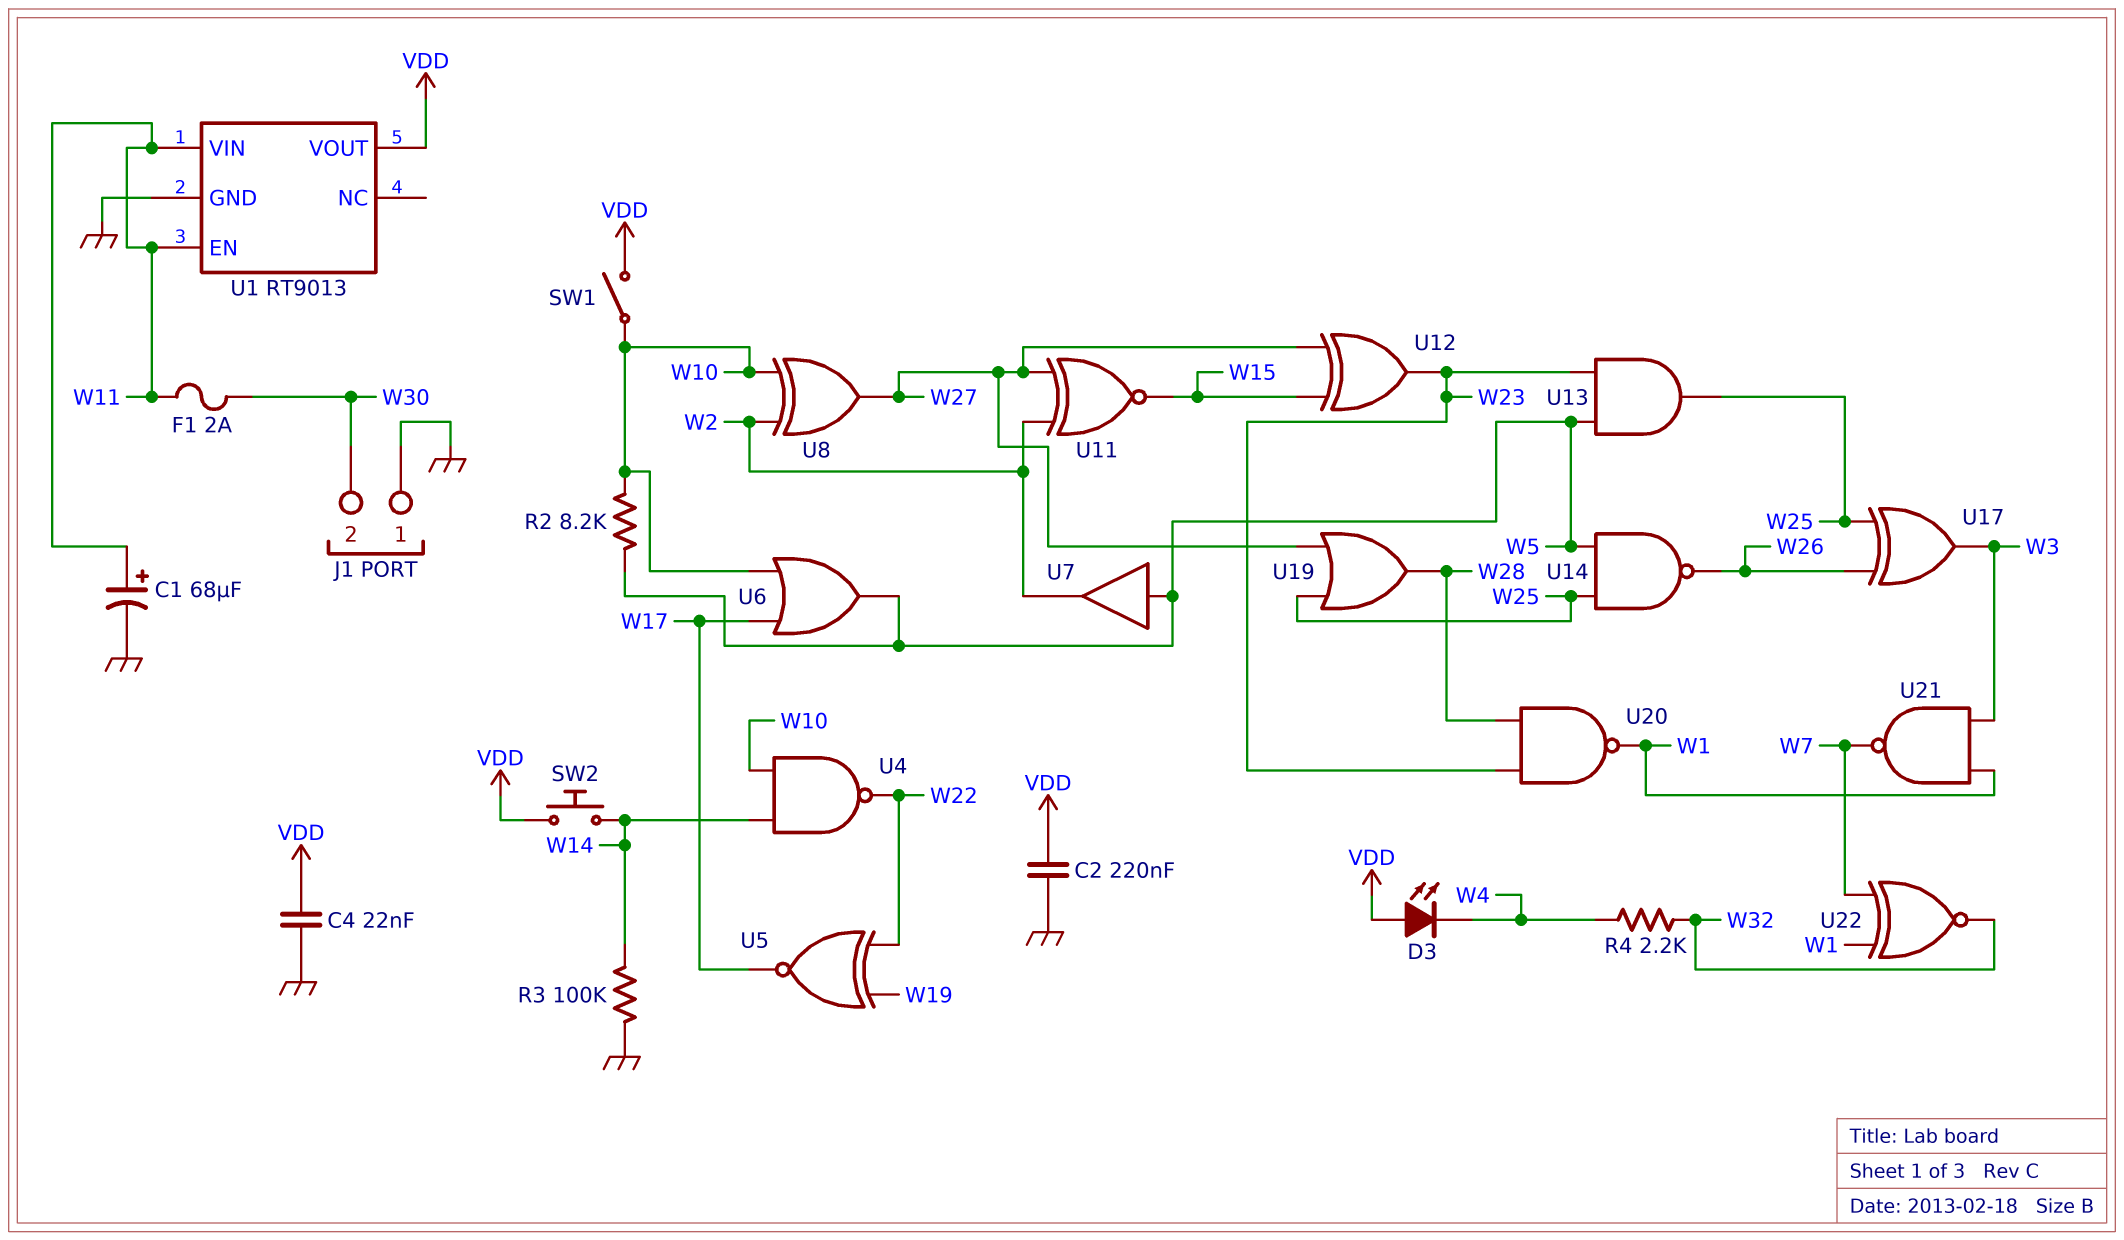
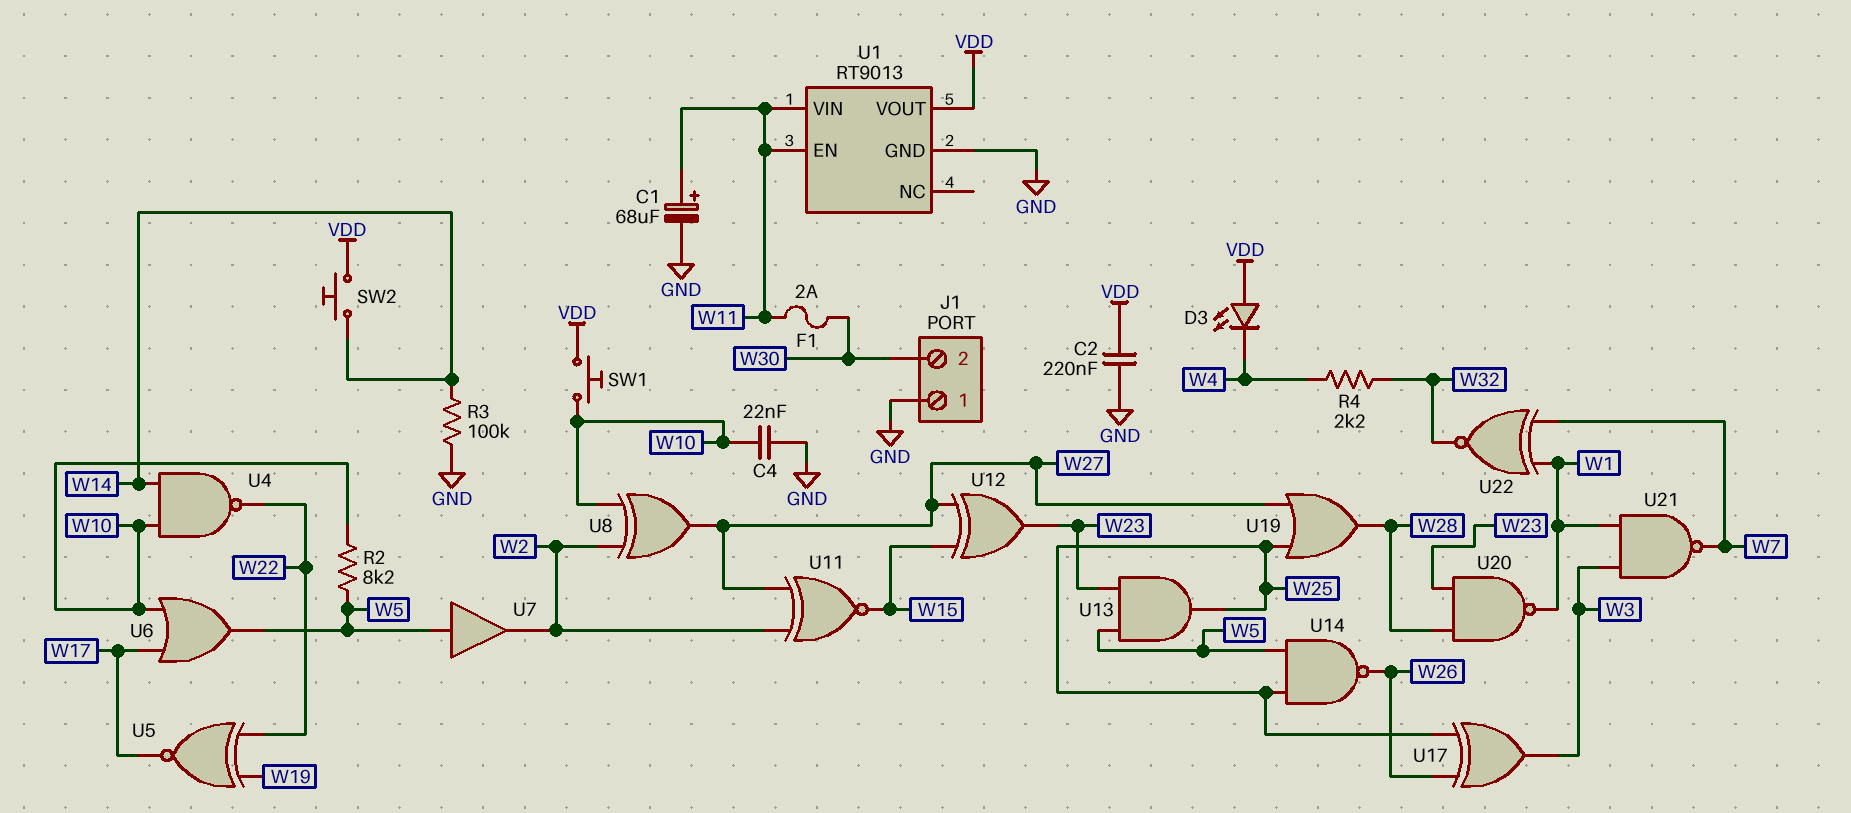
C4: 22nF (GND, VDD) -> 22nF (GND, W10)
SW1: switch (VDD, W10) -> button (VDD, W10)

